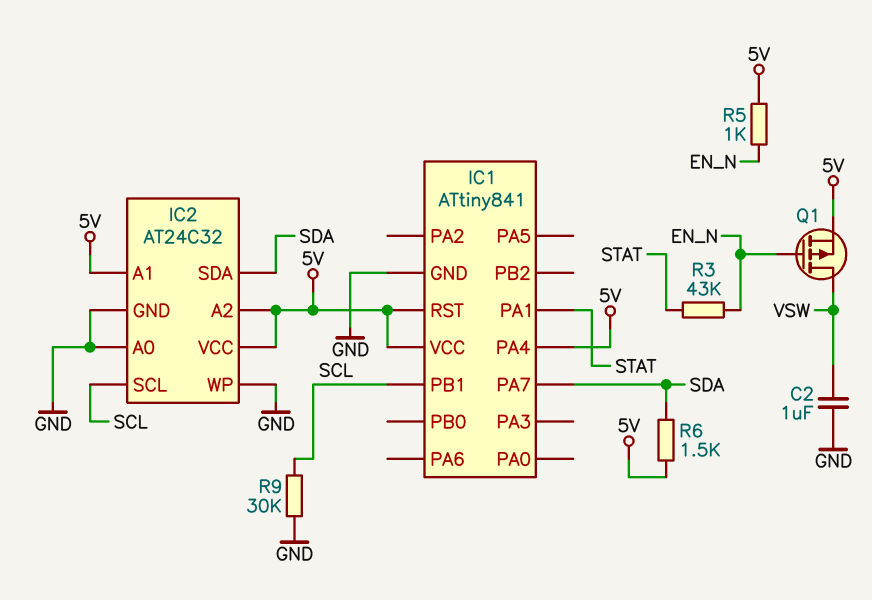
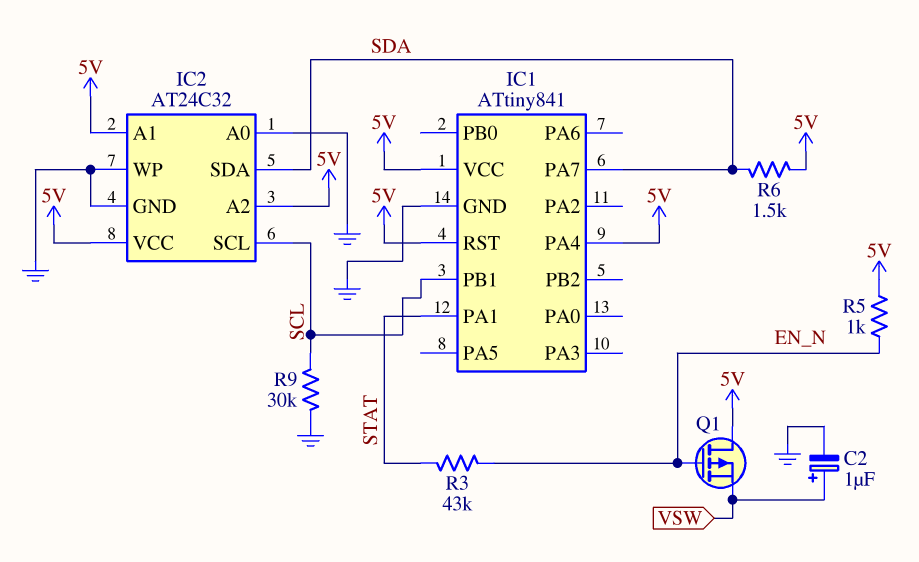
C2: 1uF (GND, VSW) -> 1uF (plus VSW, minus GND)
Q1: PMOS (G EN_N, D VSW, S 5V) -> PMOS (G EN_N, D 5V, S VSW)

